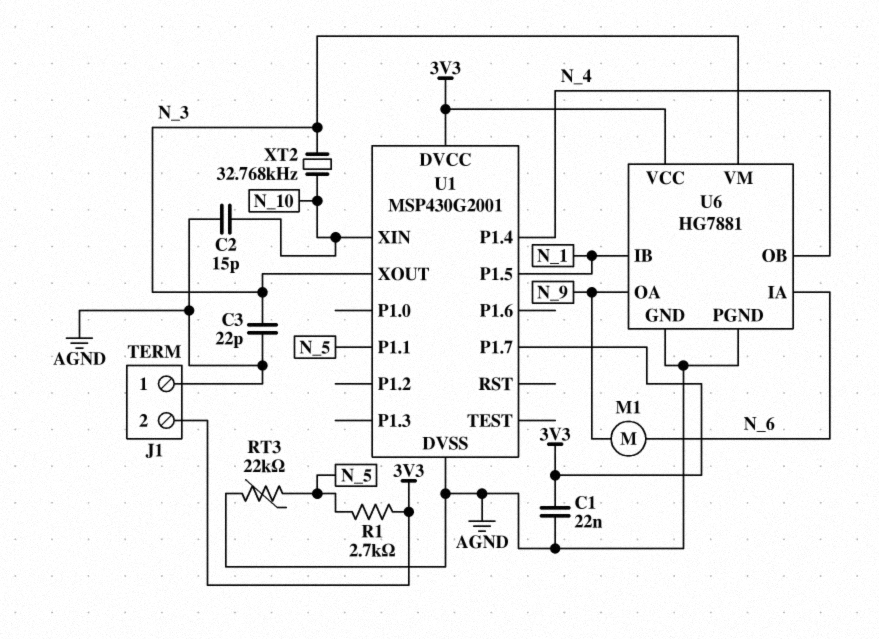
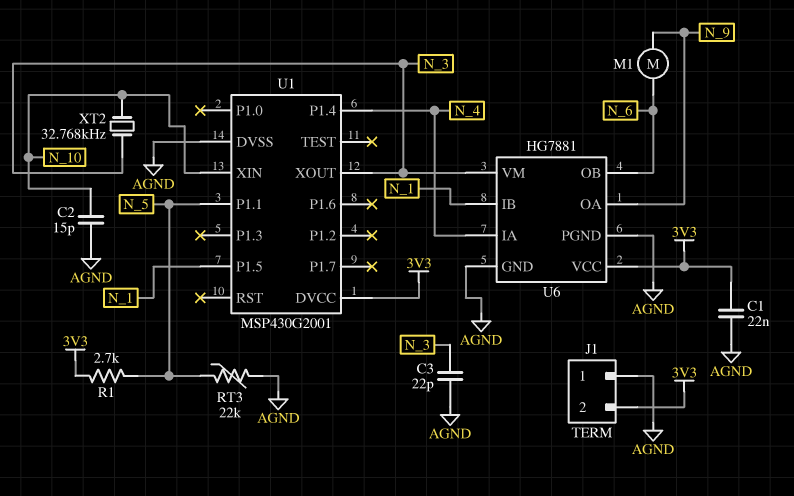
U1 pin P1.7: 3V3 -> none
U6 pin IA: N_6 -> N_4
U6 pin OB: N_4 -> N_6

